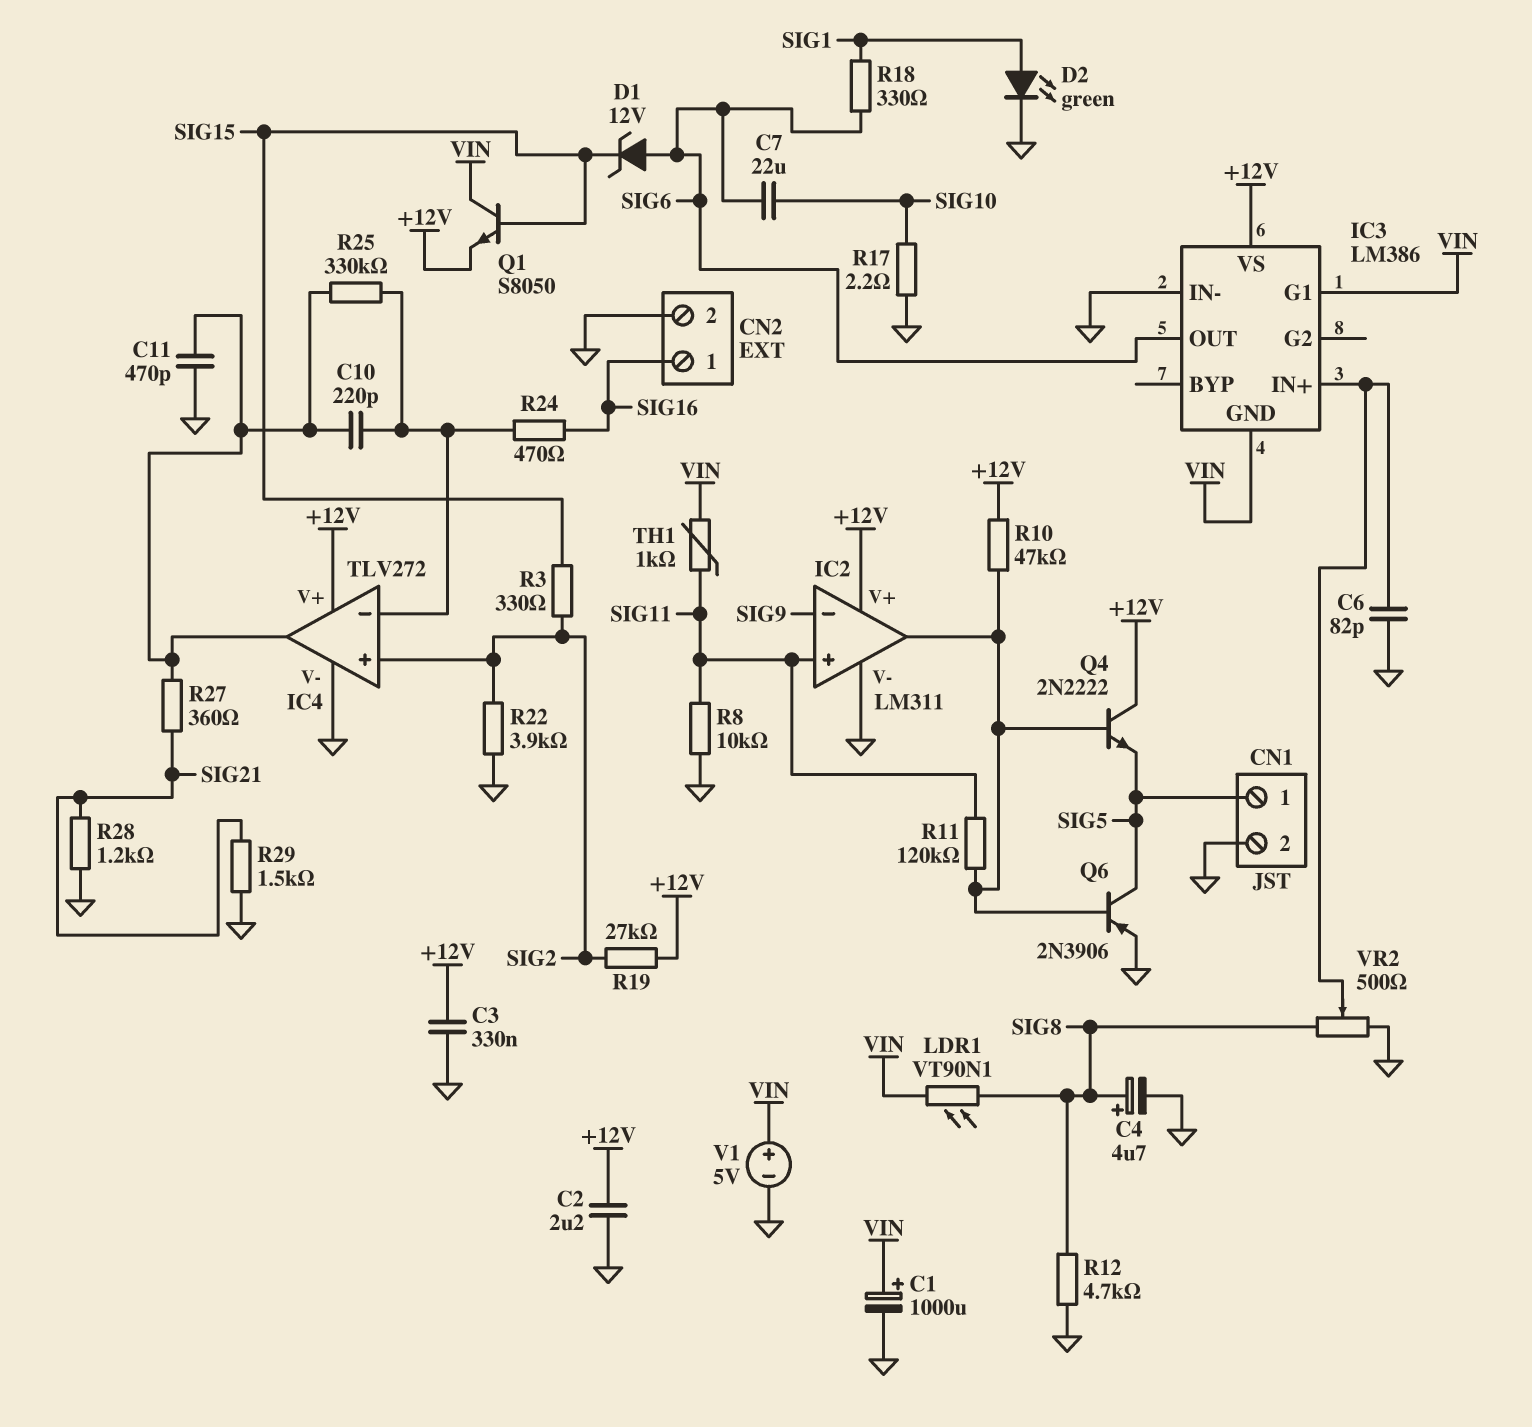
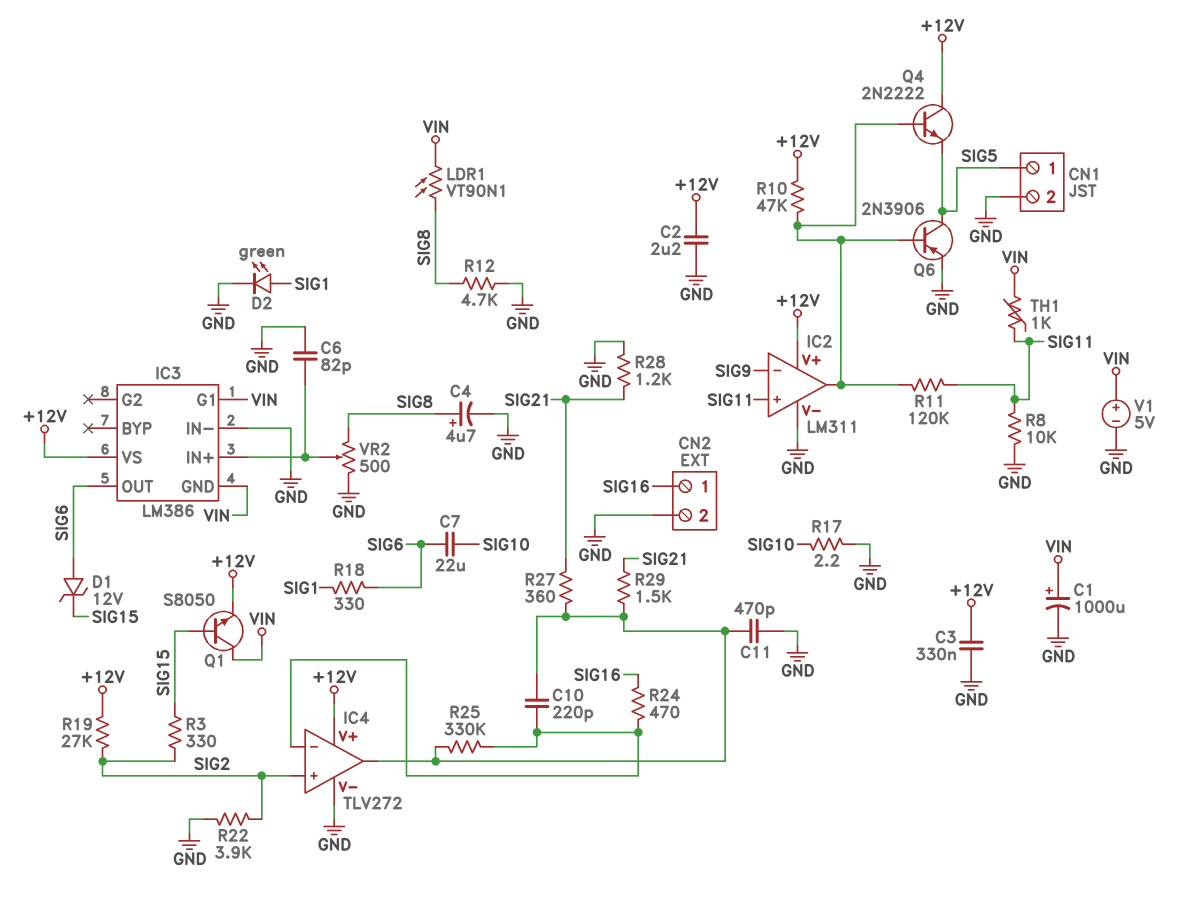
R29: 1.5k (GND, SIG21) -> 1.5k (IC4/out, SIG21)

